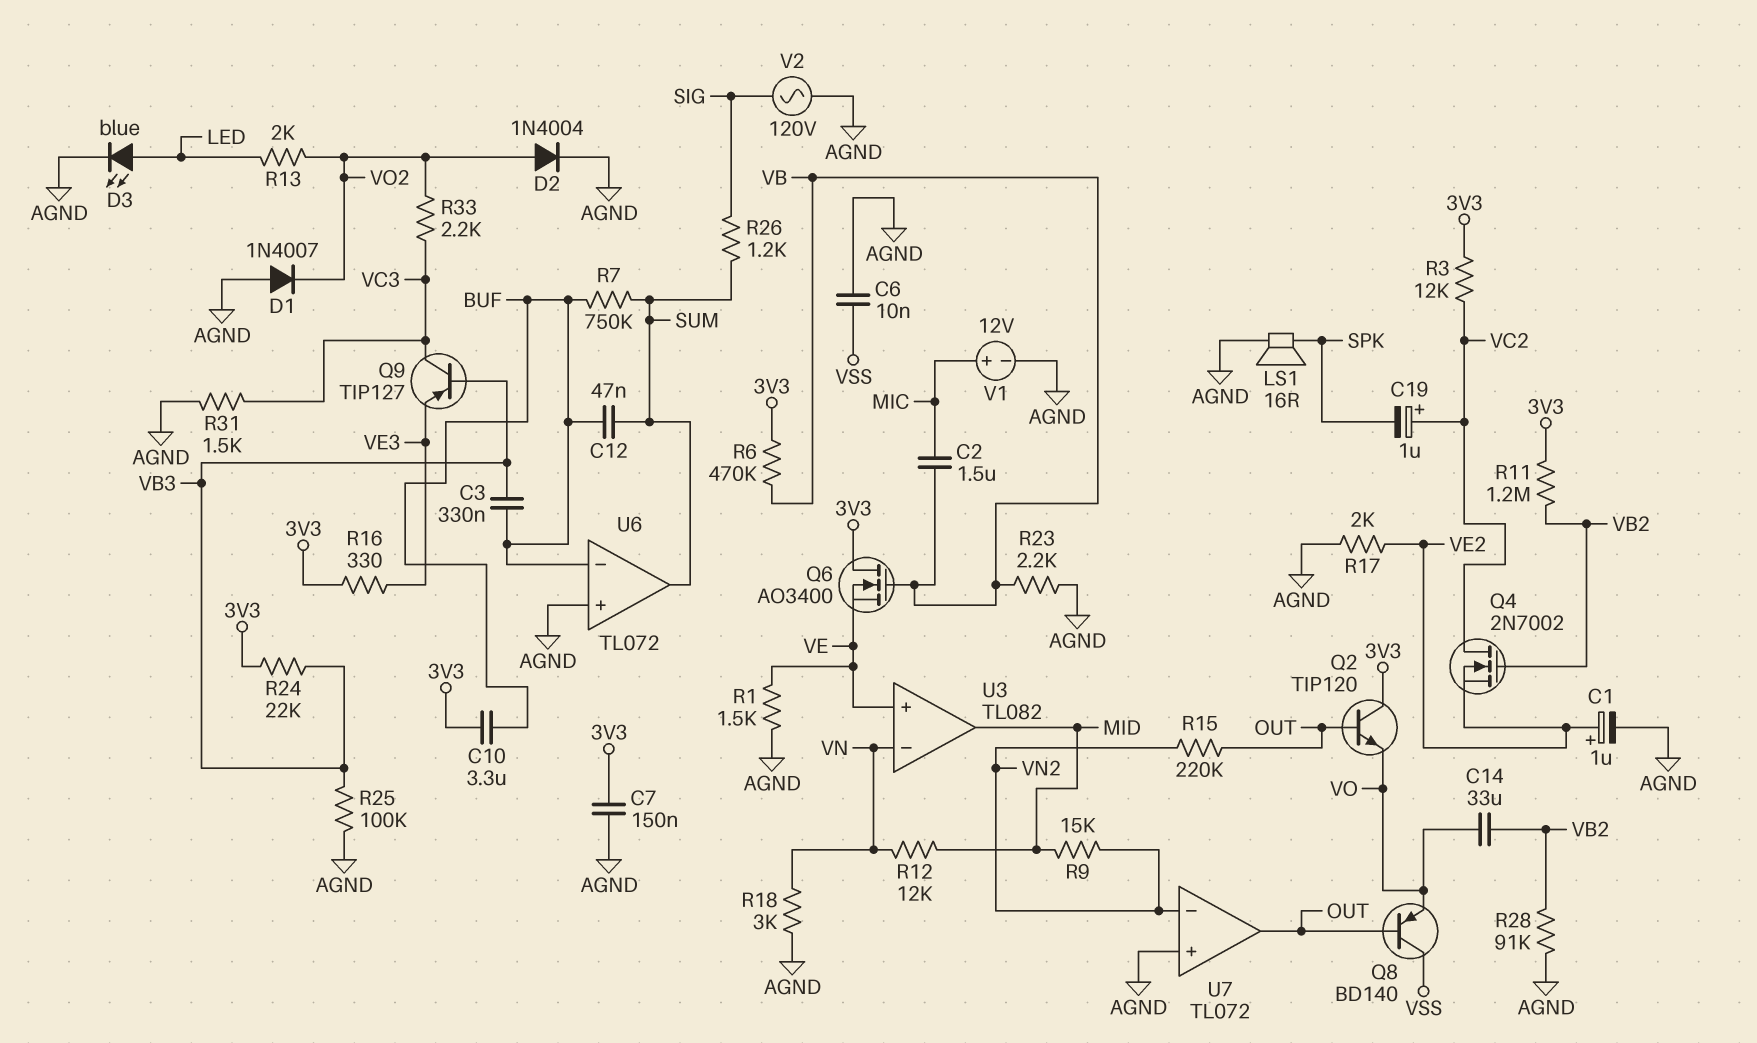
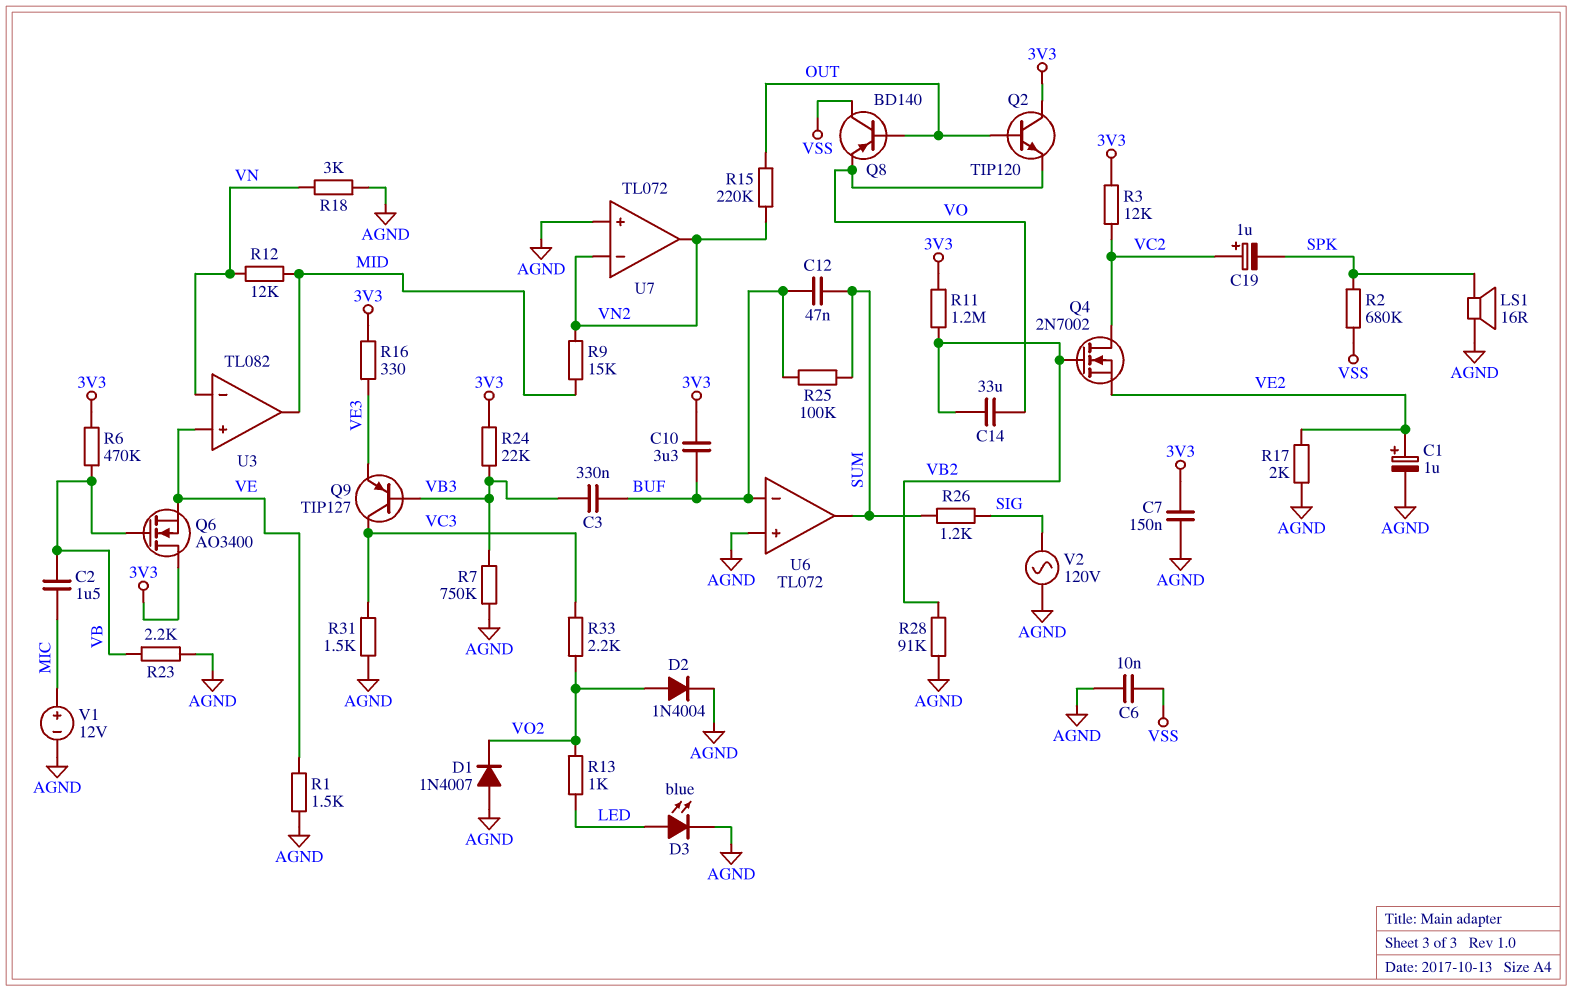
R2: none -> 680k (SPK, VSS)
R7: 750k (BUF, SUM) -> 750k (AGND, VB3)
R13: 2k (LED, VO2) -> 1k (LED, VO2)
R25: 100k (AGND, VB3) -> 100k (BUF, SUM)
U7 pin out: OUT -> VN2

